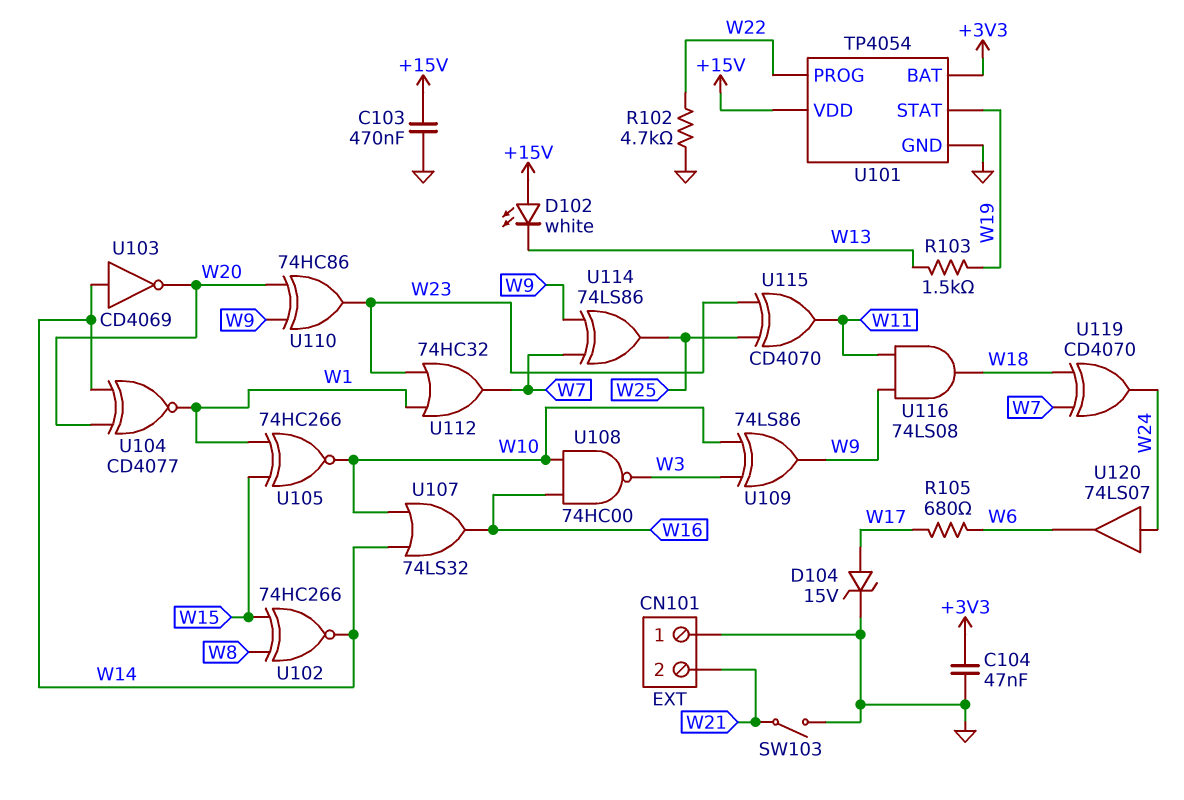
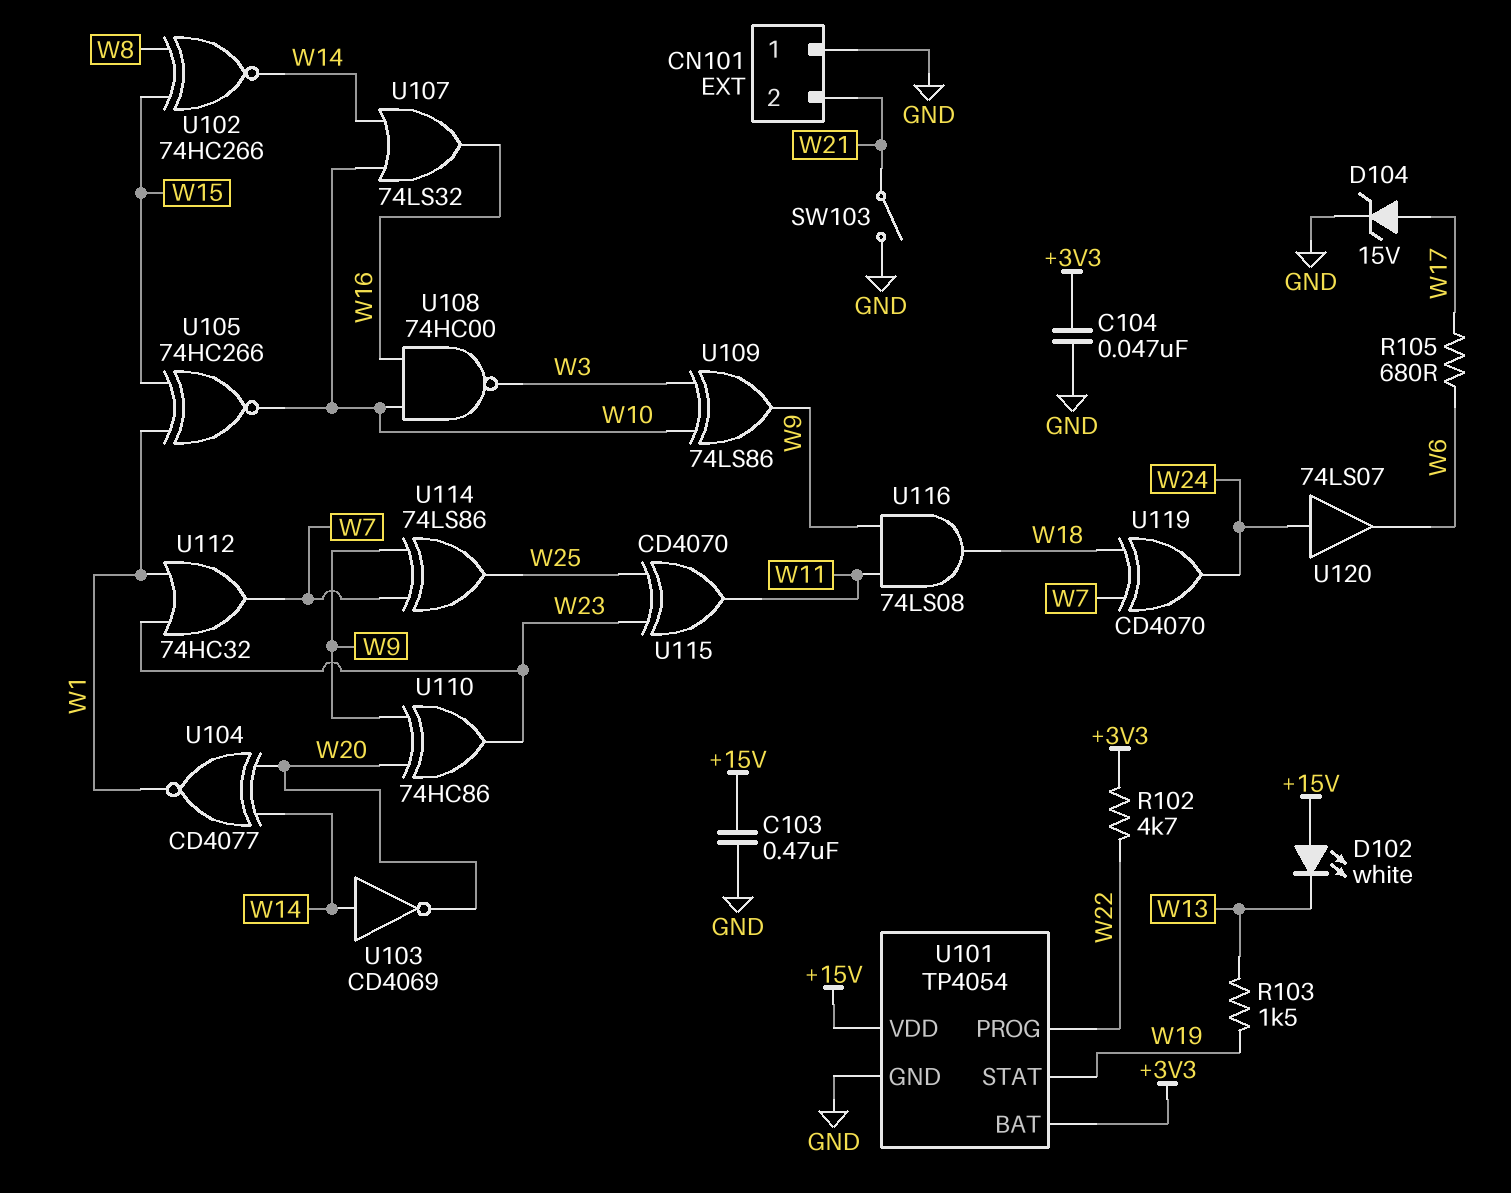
R102: 4.7k (GND, W22) -> 4.7k (+3V3, W22)

